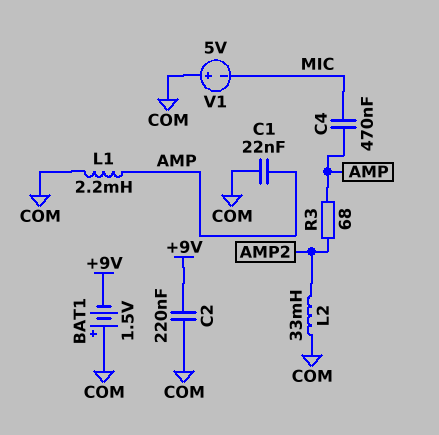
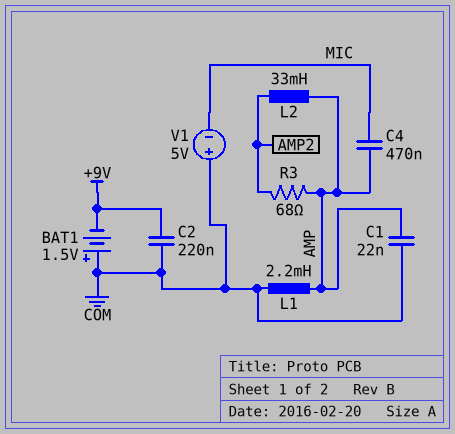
L2: 33mH (AMP2, COM) -> 33mH (AMP, AMP2)

